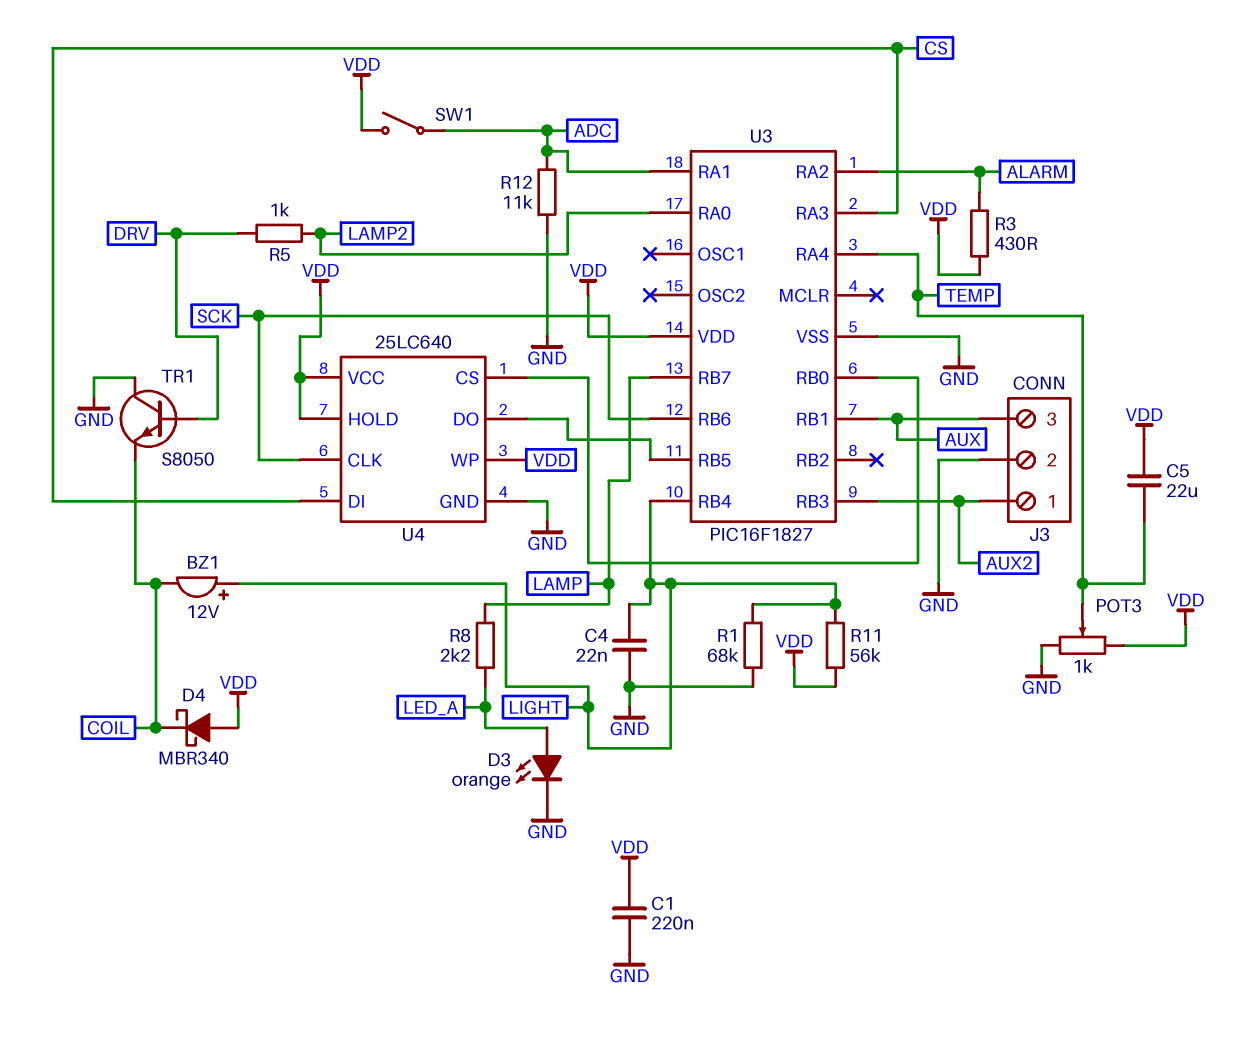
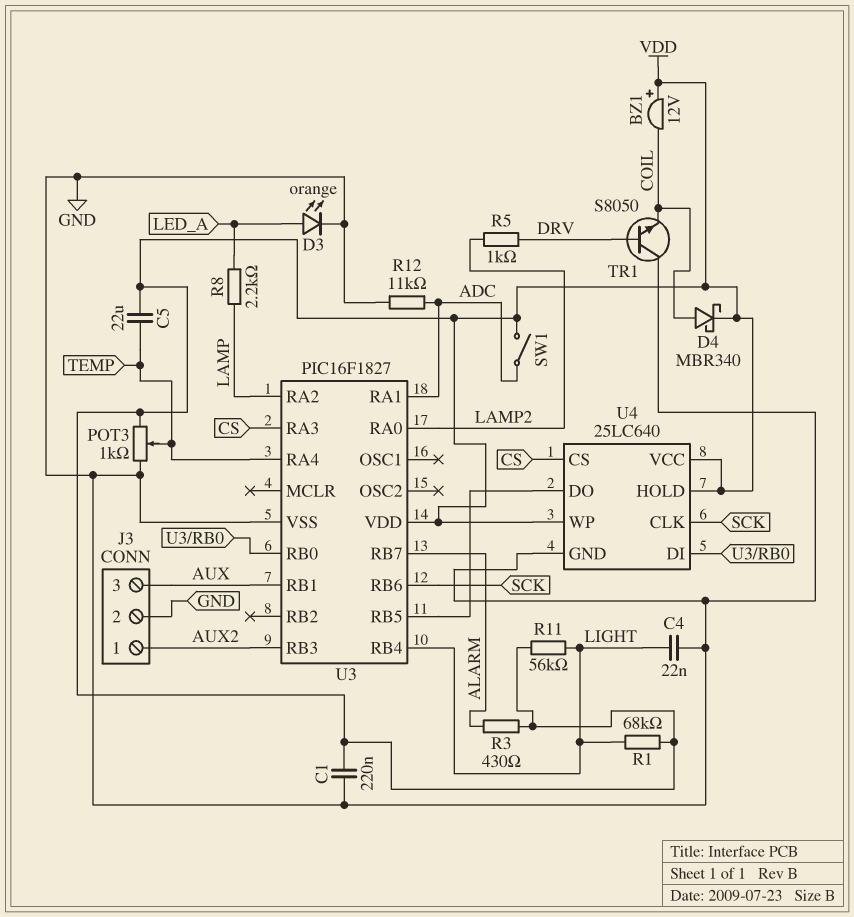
BZ1: buzzer 12V (plus LIGHT, minus COIL) -> buzzer 12V (plus VDD, minus COIL)
D4: schottky MBR340 (A VDD, K COIL) -> schottky MBR340 (A COIL, K VDD)
R1: 68k (GND, LIGHT) -> 68k (LIGHT, VDD)
U3 pin RA2: ALARM -> LAMP
U3 pin RB7: LAMP -> ALARM
U4 pin CS: U3/RB0 -> CS
U4 pin DI: CS -> U3/RB0

